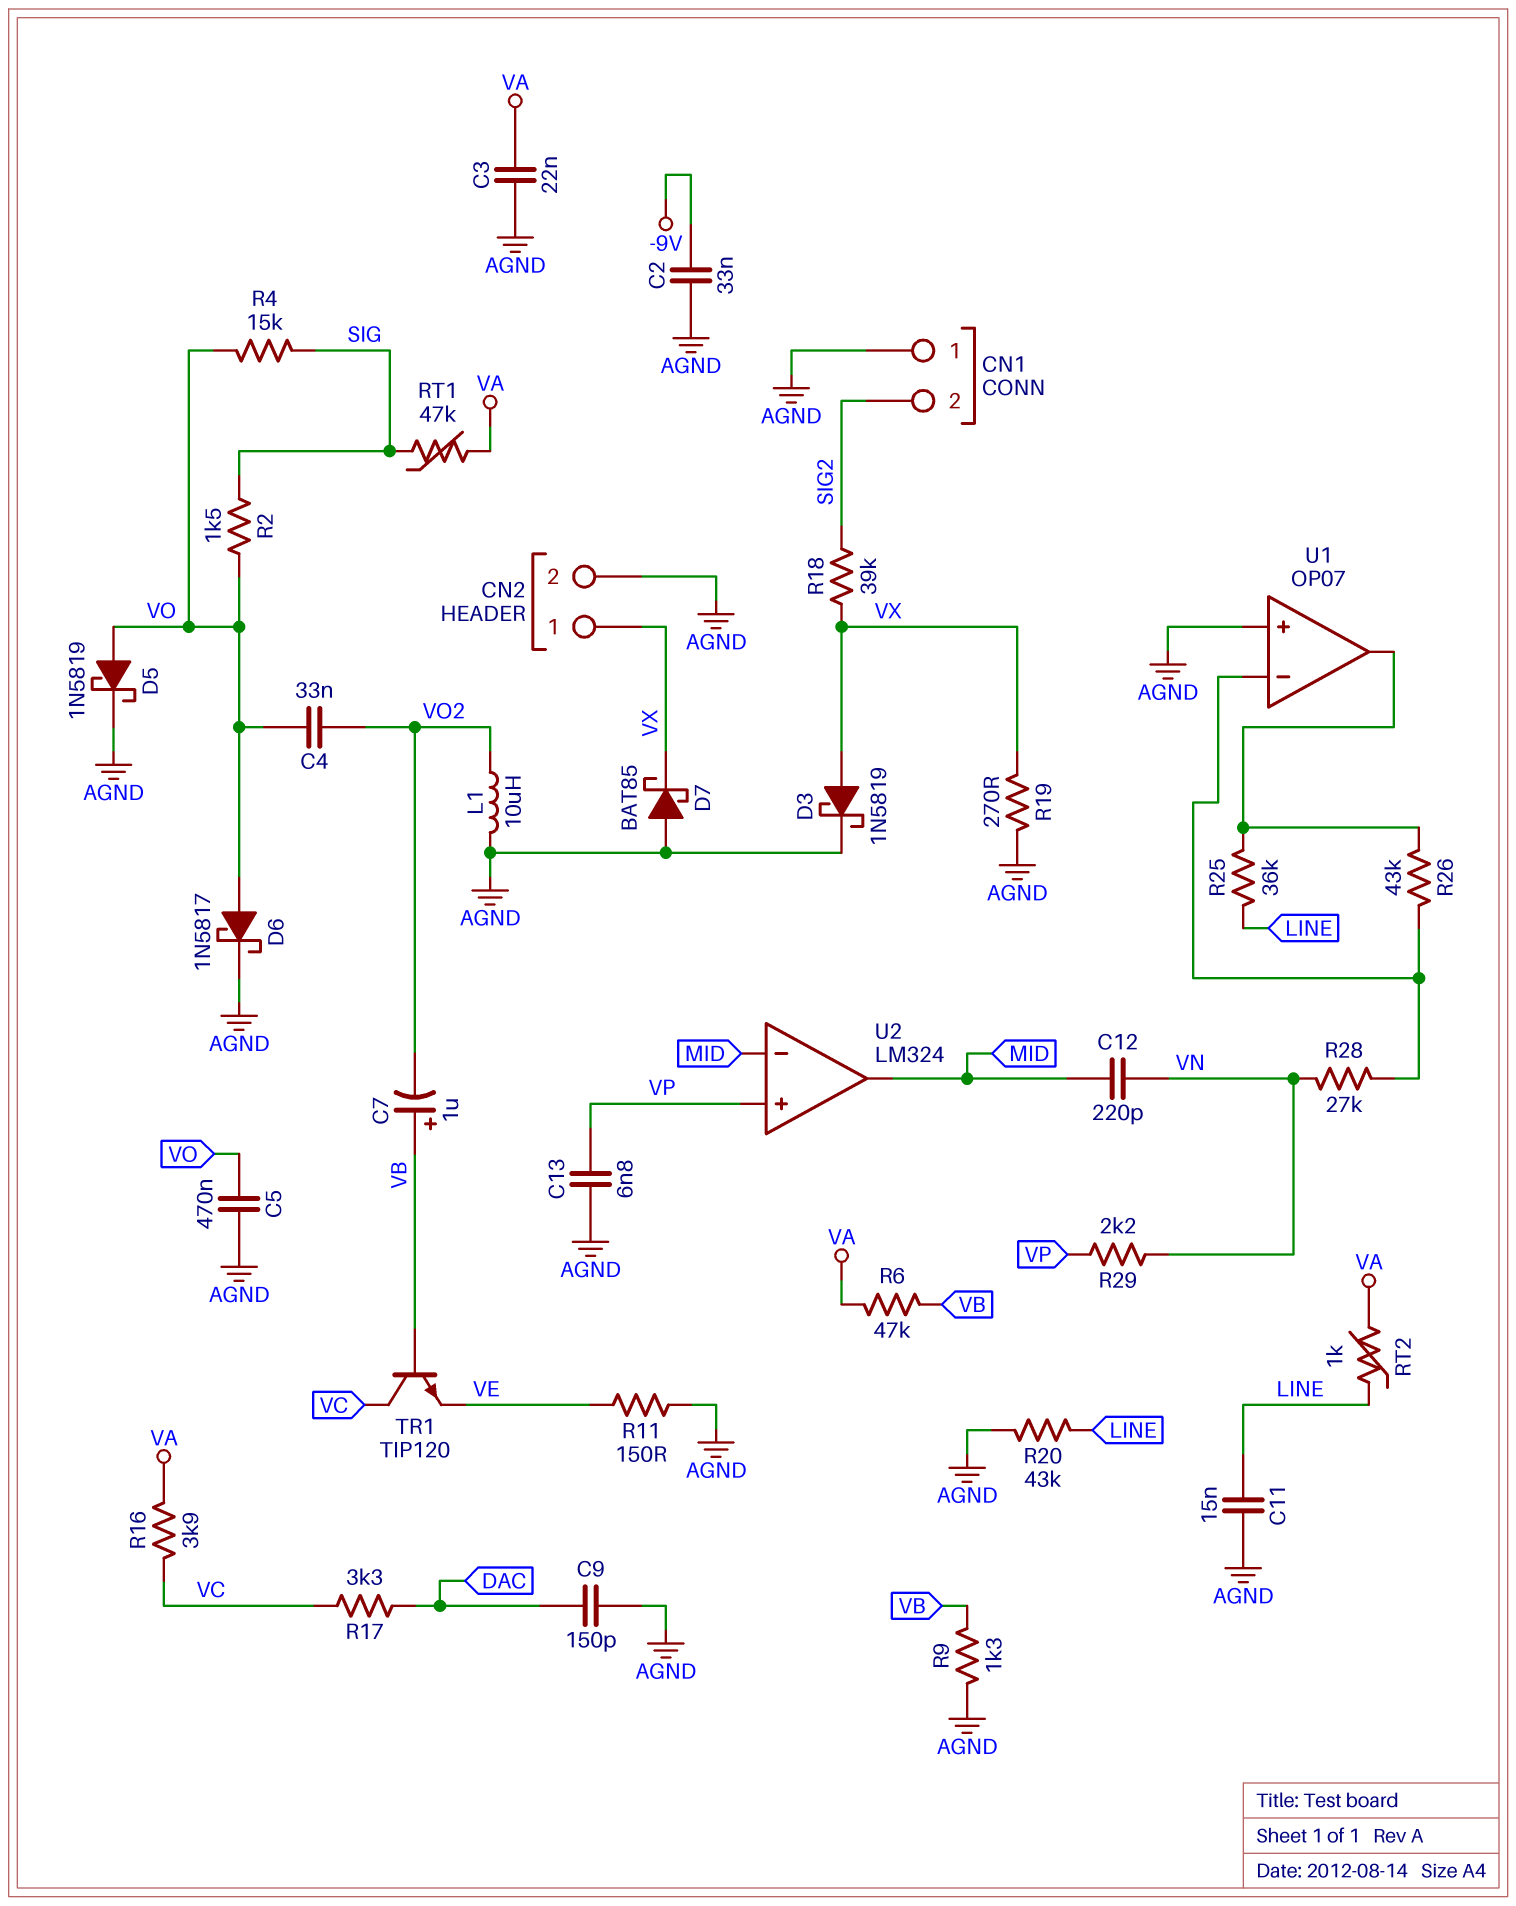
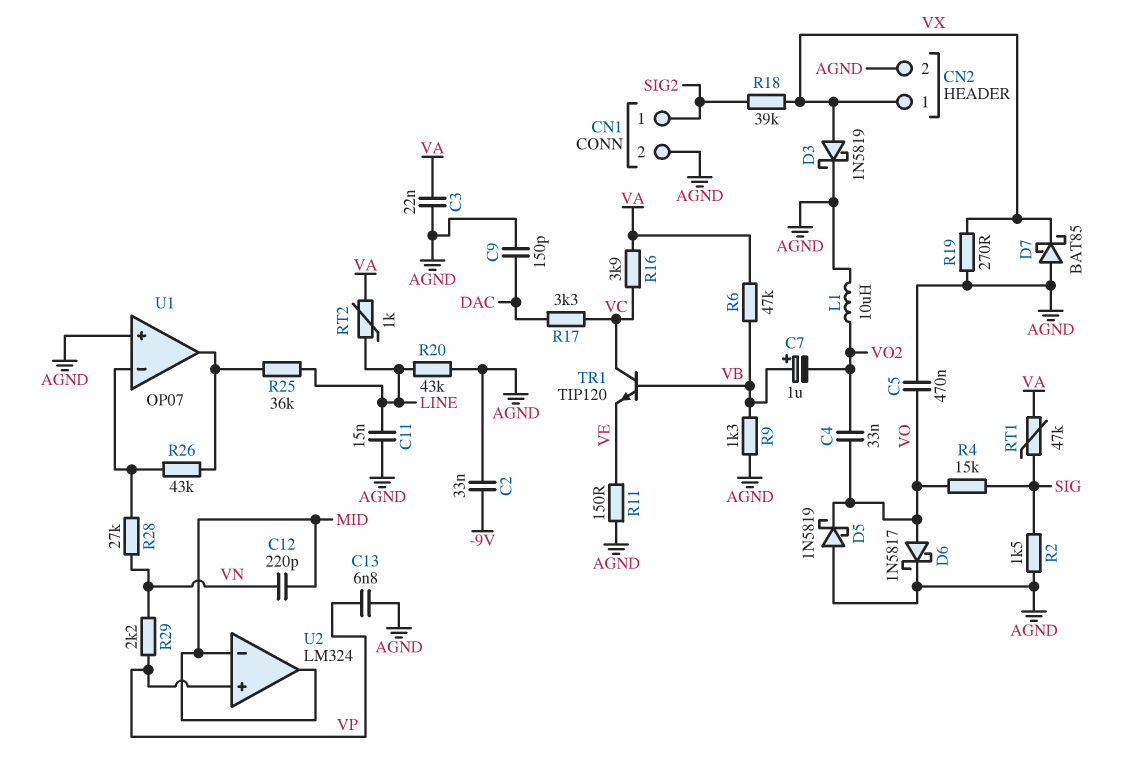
CN1 pin 1: AGND -> SIG2
CN1 pin 2: SIG2 -> AGND
D5: schottky 1N5819 (A VO, K AGND) -> schottky 1N5819 (A AGND, K VO)
R2: 1.5k (SIG, VO) -> 1.5k (AGND, SIG)

